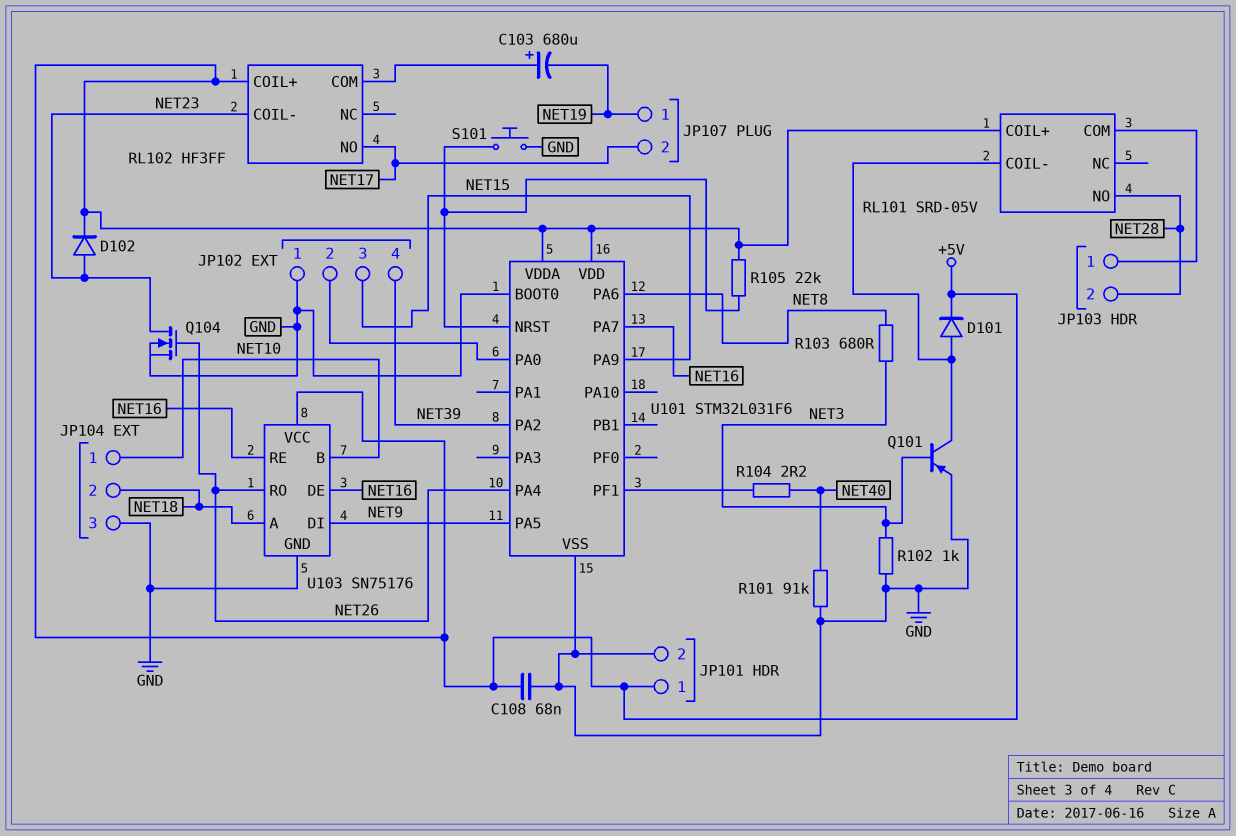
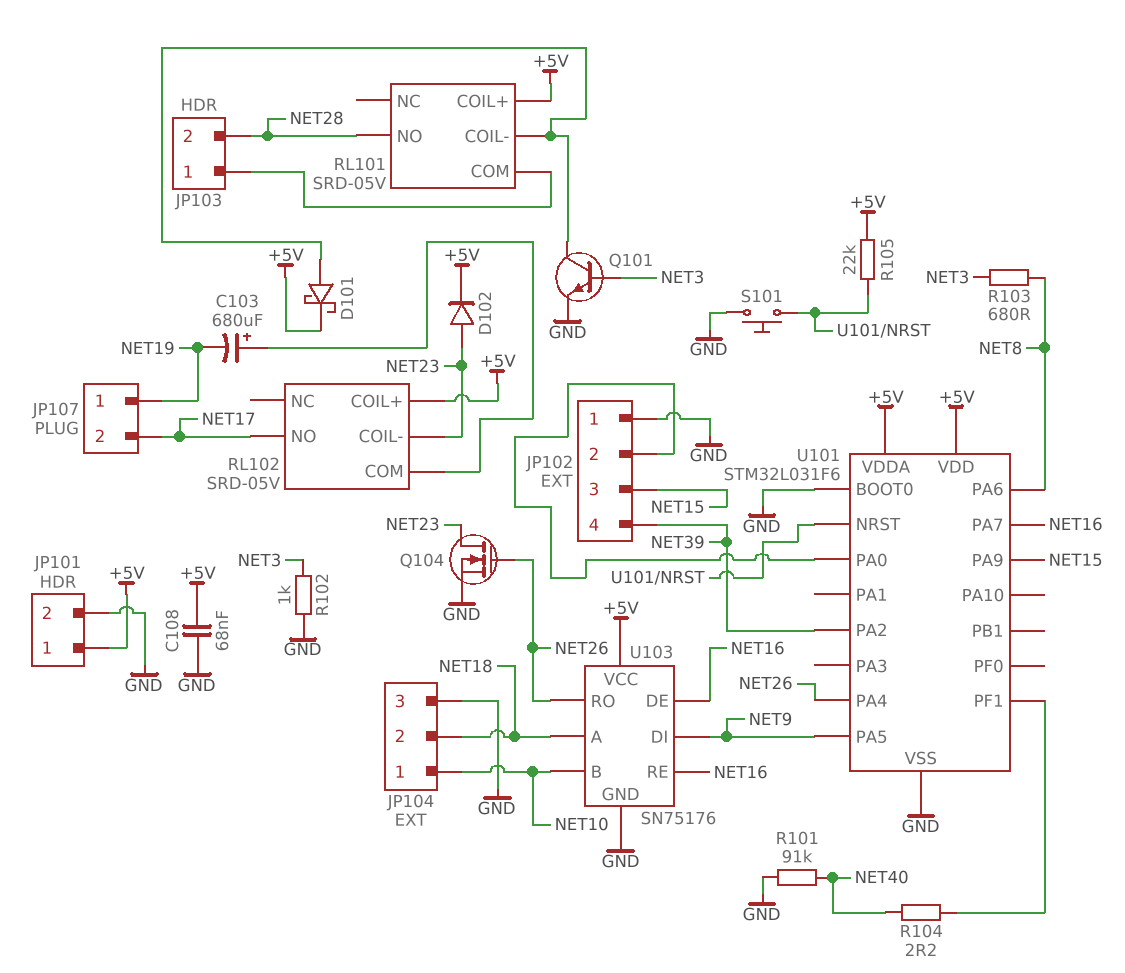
D101: diode (A RL101/COIL-, K +5V) -> schottky (A RL101/COIL-, K +5V)
Q101: PNP (B NET3, C RL101/COIL-, E GND) -> NPN (B NET3, C RL101/COIL-, E GND)
RL102: HF3FF -> SRD-05V

